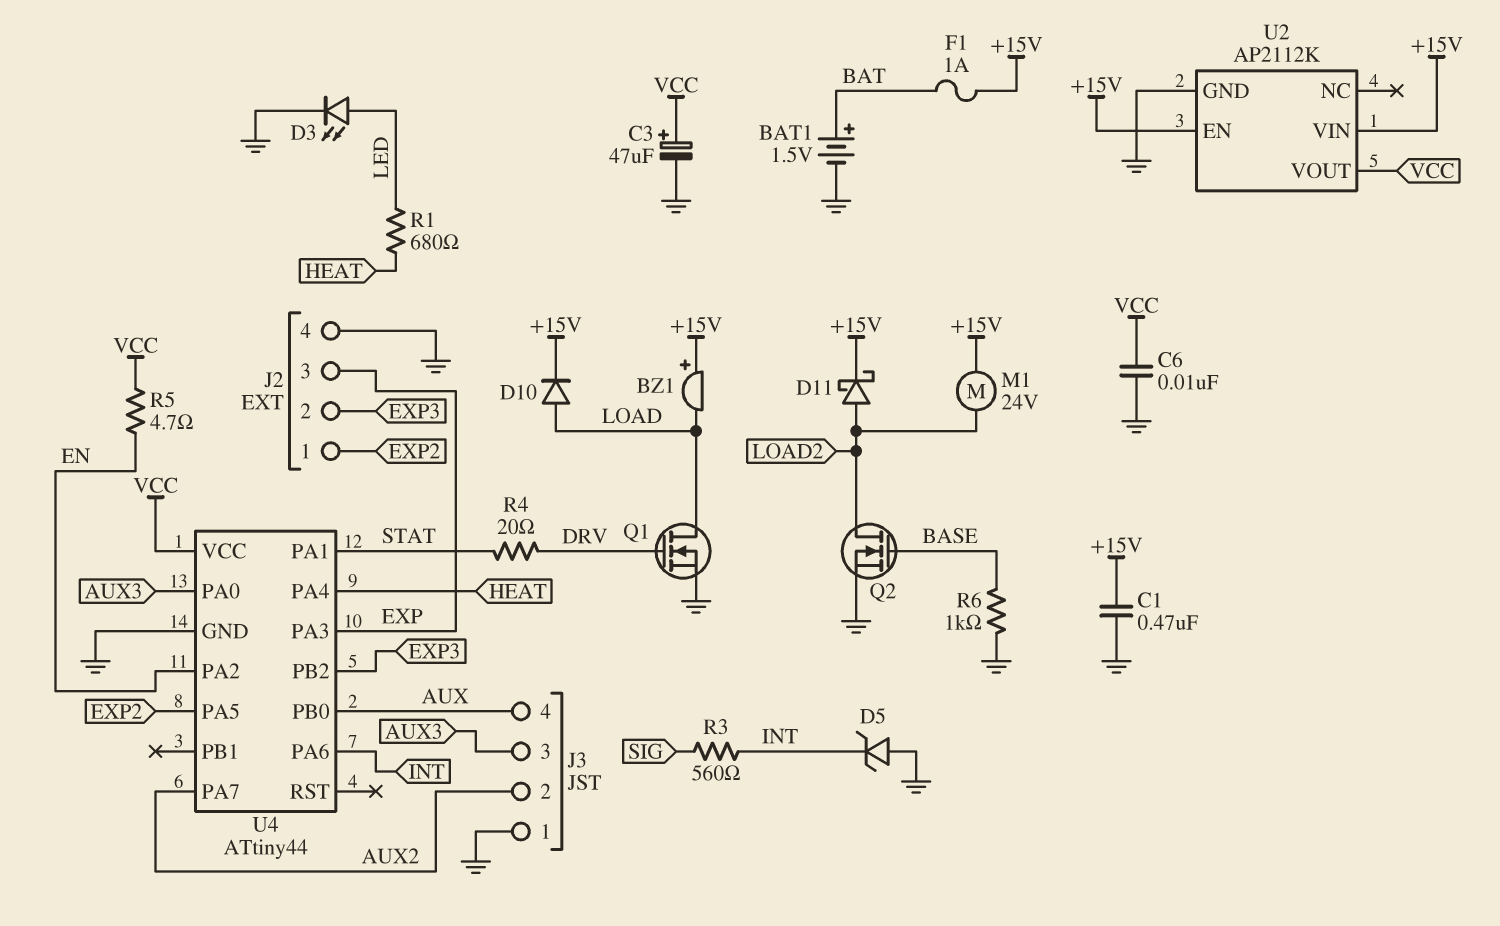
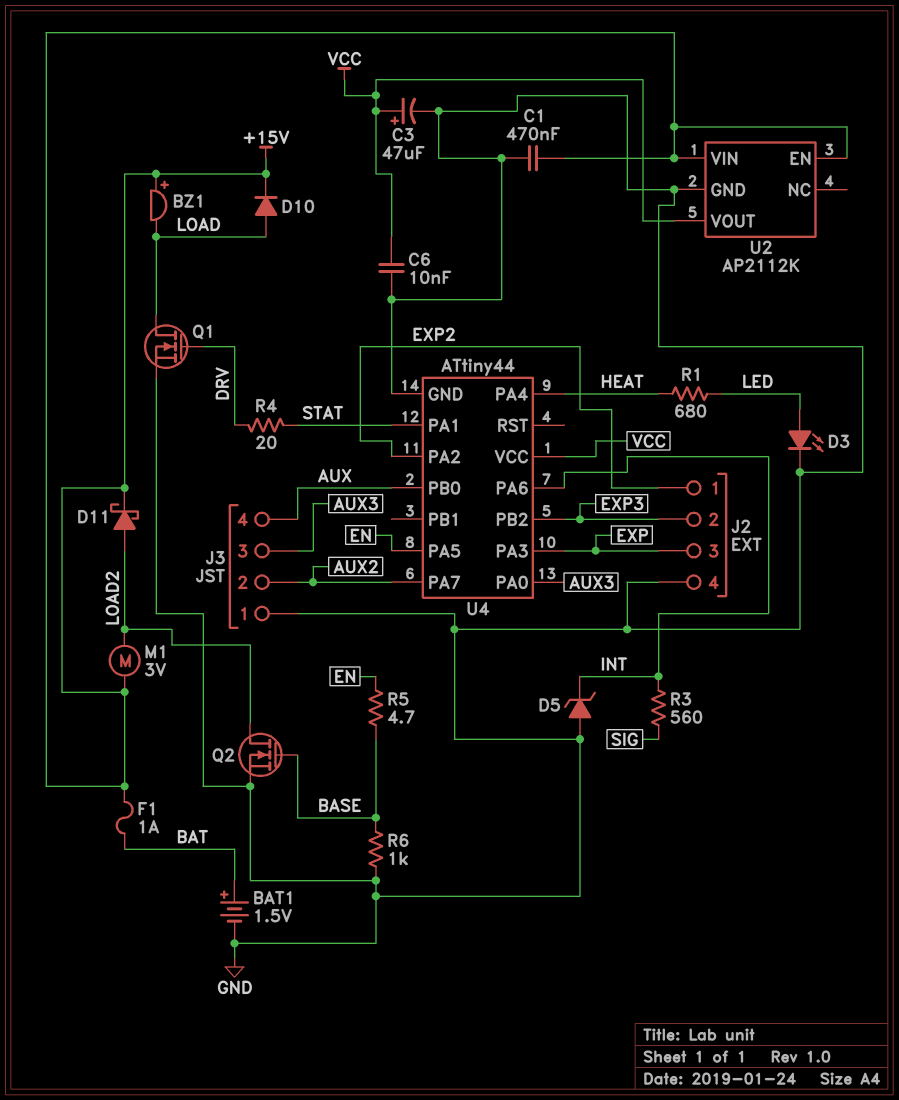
M1: motor 24V (+15V, LOAD2) -> motor 3V (+15V, LOAD2)
R5: 4.7 (EN, VCC) -> 4.7 (BASE, EN)
U4 pin PA2: EN -> EXP2
U4 pin PA5: EXP2 -> EN

